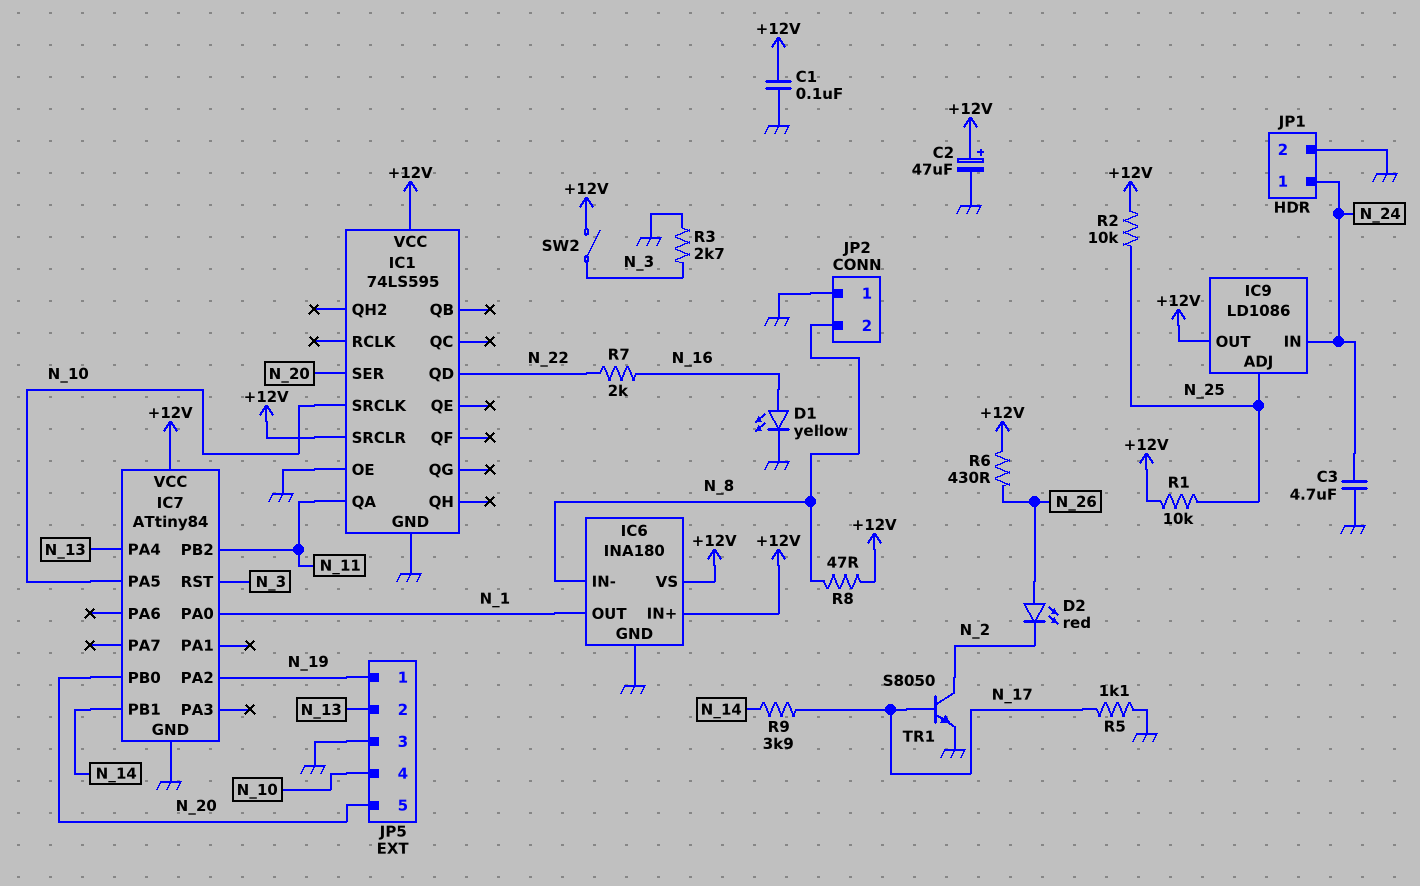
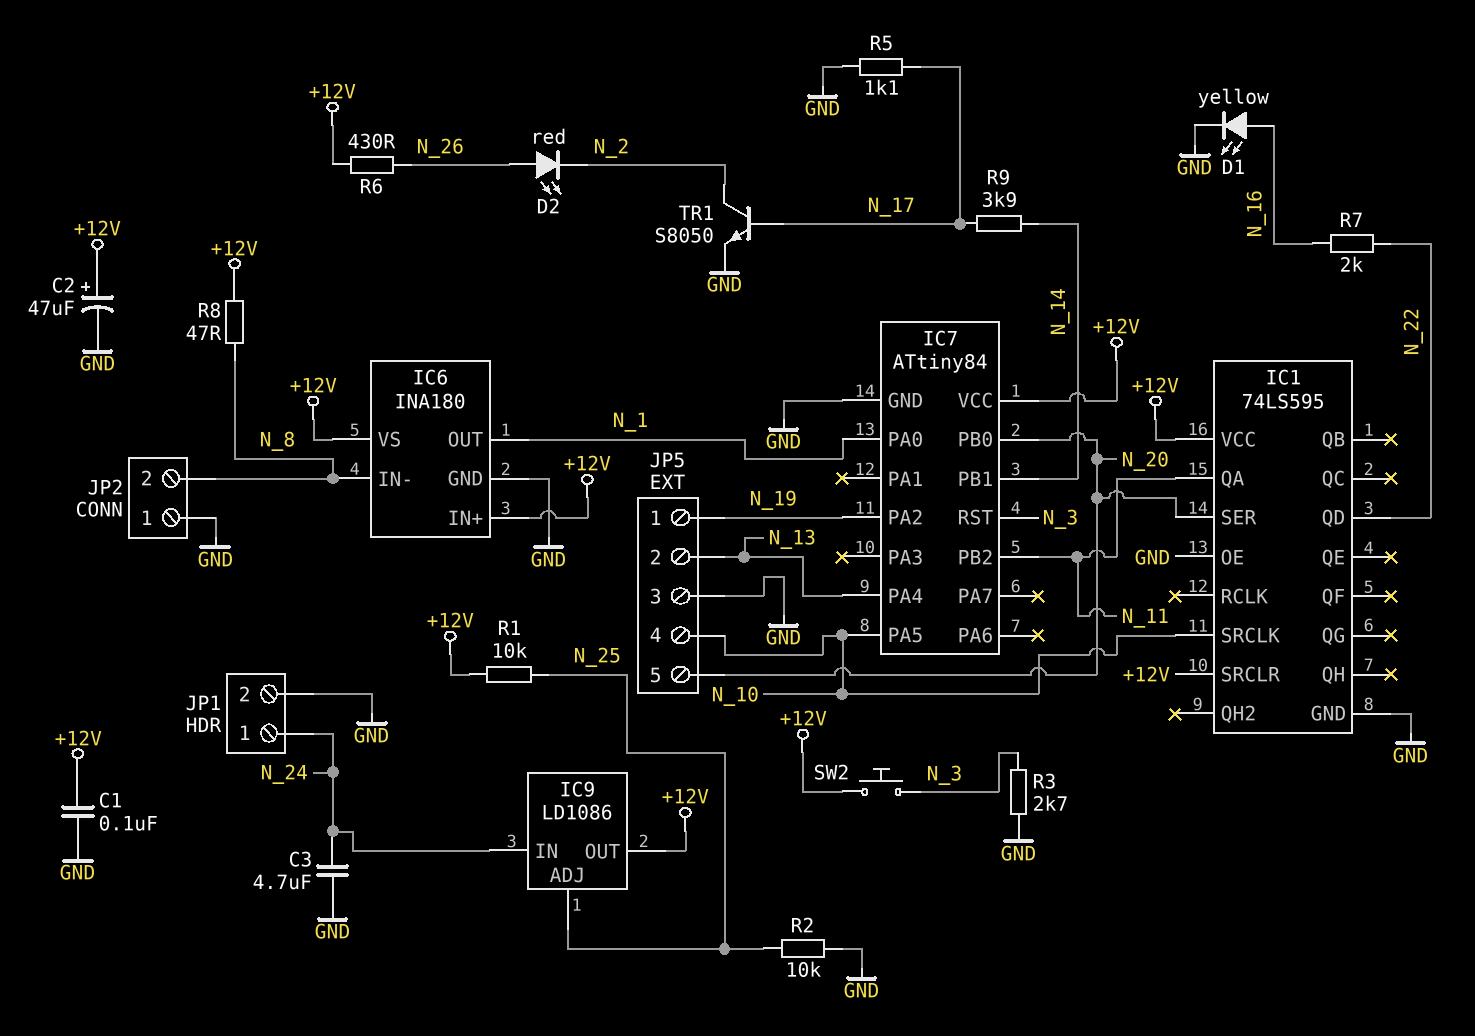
R2: 10k (+12V, N_25) -> 10k (GND, N_25)
SW2: switch (+12V, N_3) -> button (+12V, N_3)

